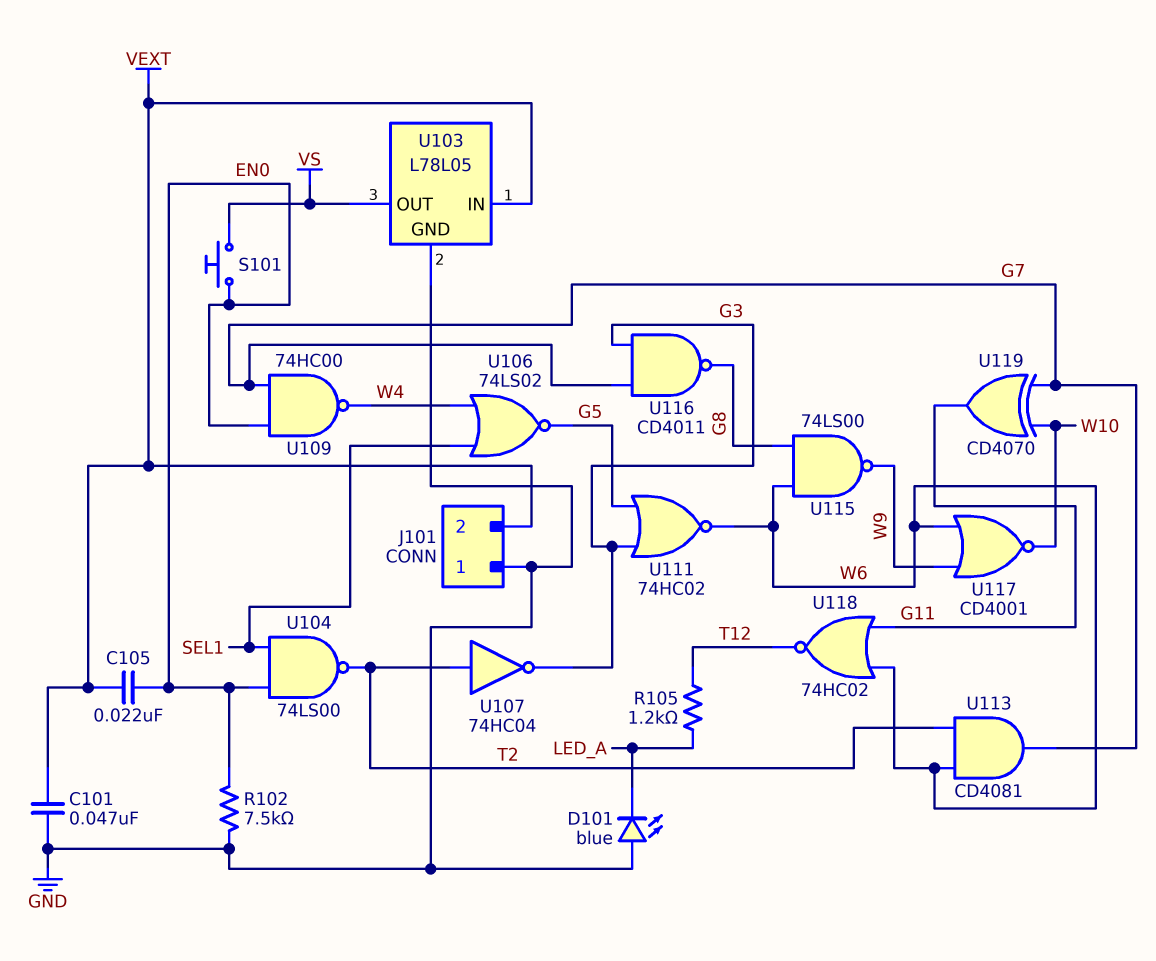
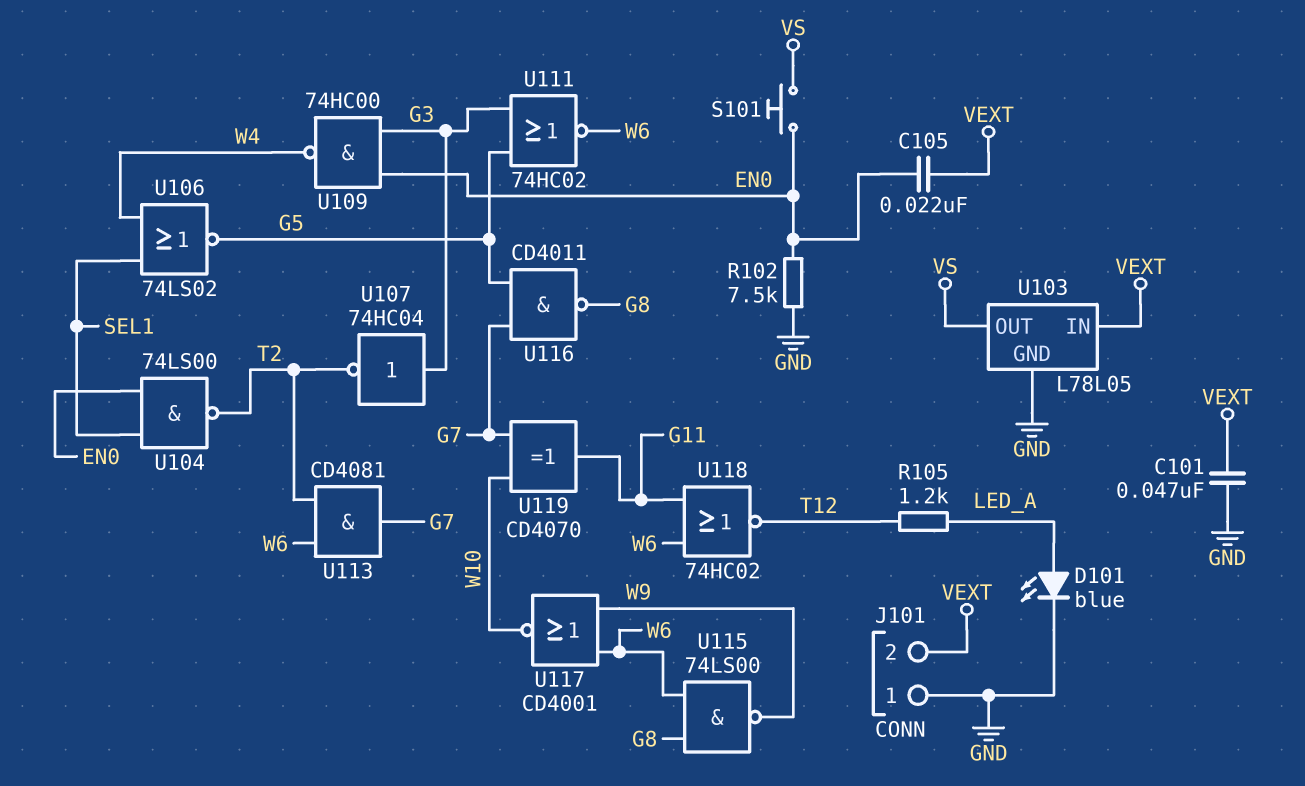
D101: LED blue (A GND, K LED_A) -> LED blue (A LED_A, K GND)
U107: NOT 74HC04 (in T2, out G3) -> NOT 74HC04 (in G3, out T2)
U109: NAND 74HC00 (in EN0, in G7, out W4) -> NAND 74HC00 (in EN0, in G3, out W4)
U116: NAND CD4011 (in G3, in G7, out G8) -> NAND CD4011 (in G5, in G7, out G8)

